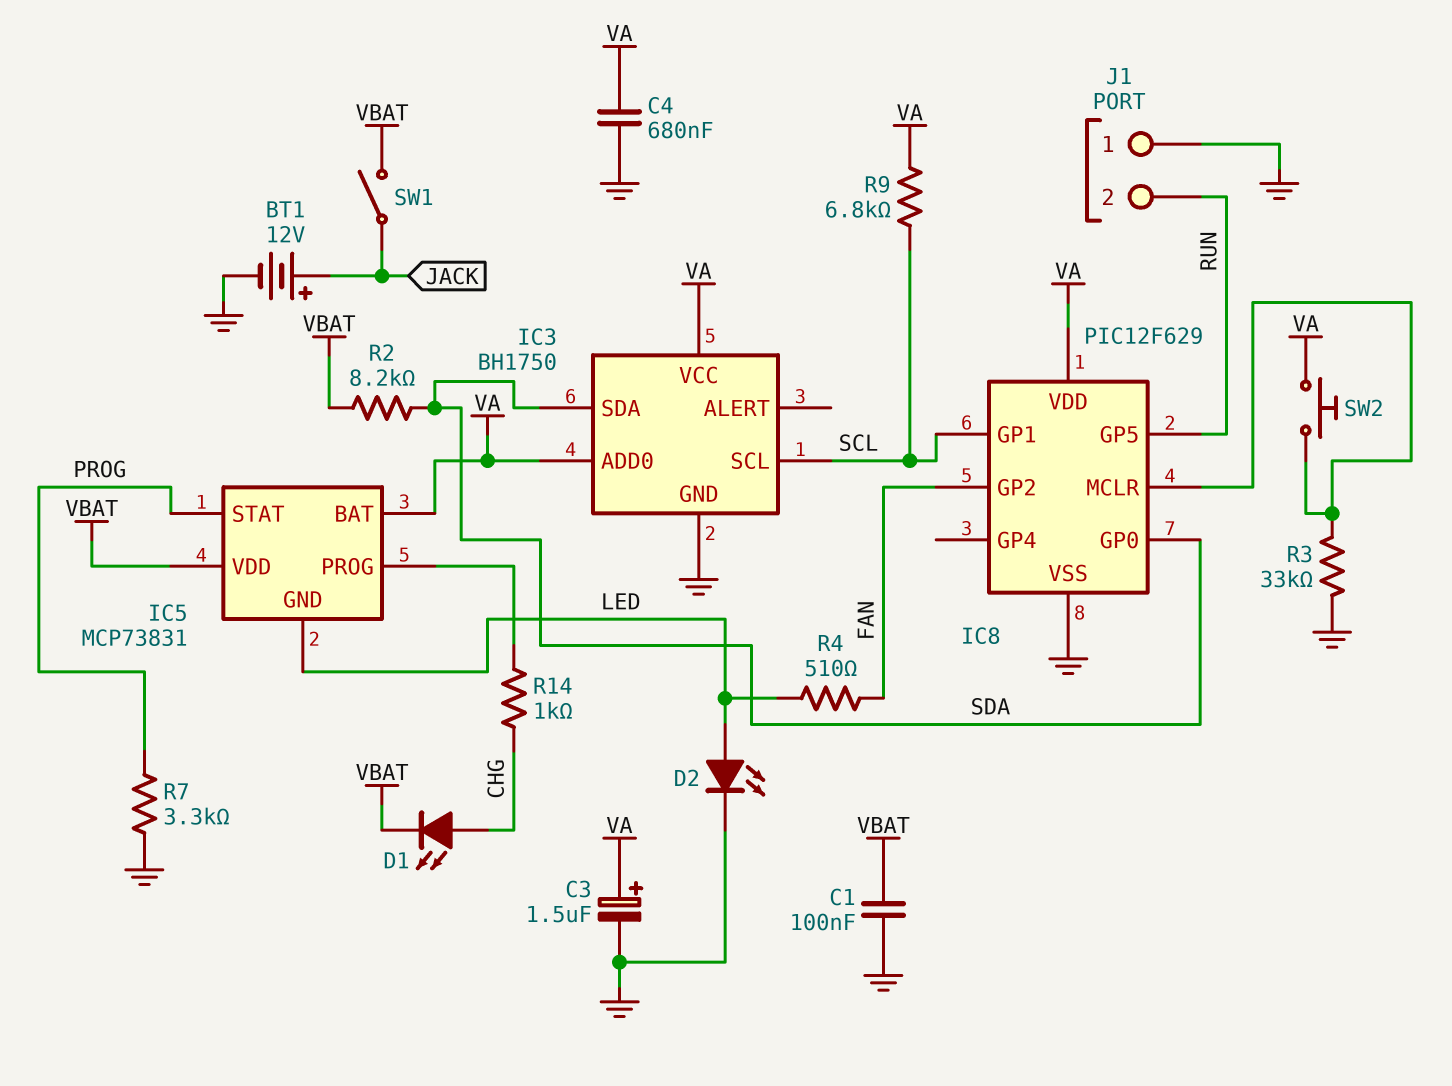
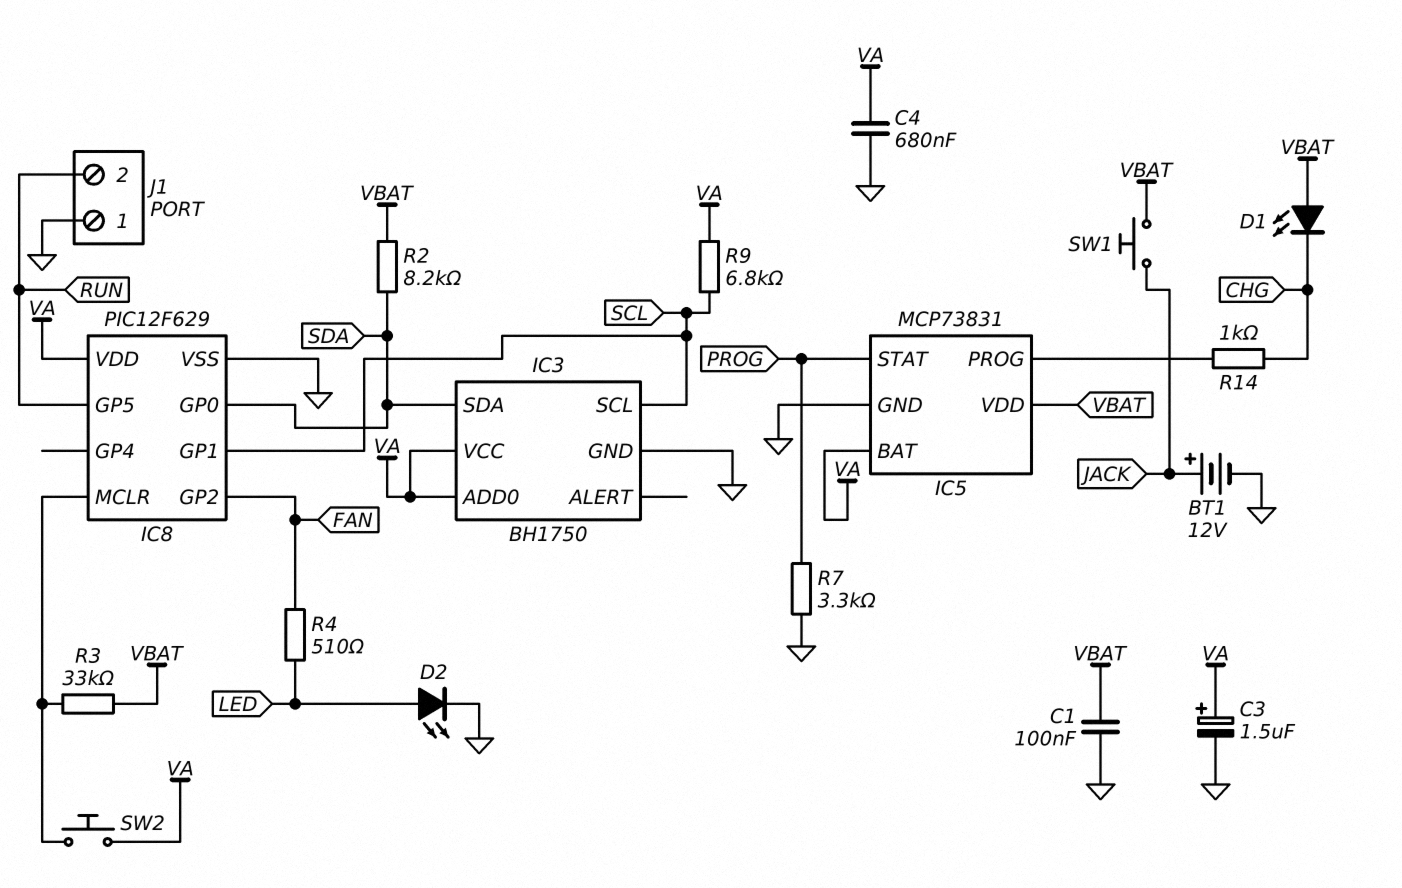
D1: LED (A CHG, K VBAT) -> LED (A VBAT, K CHG)
IC5 pin GND: LED -> GND
R3: 33k (GND, IC8/MCLR) -> 33k (IC8/MCLR, VBAT)
SW1: switch (JACK, VBAT) -> button (JACK, VBAT)

